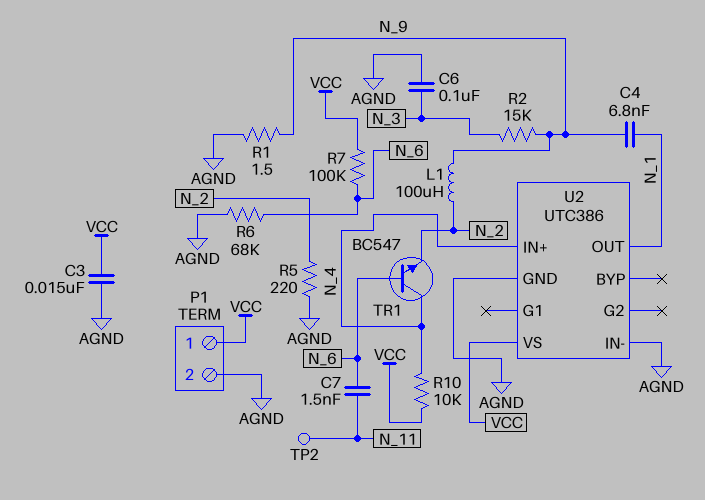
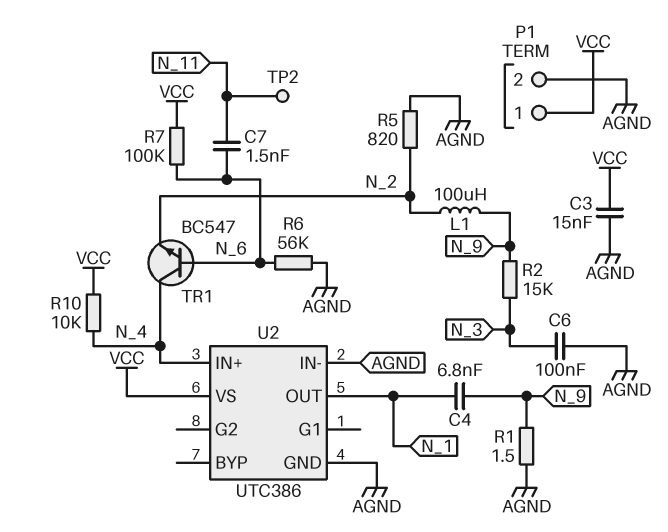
R5: 220 (AGND, N_2) -> 820 (AGND, N_2)
R6: 68k (AGND, N_6) -> 56k (AGND, N_6)

